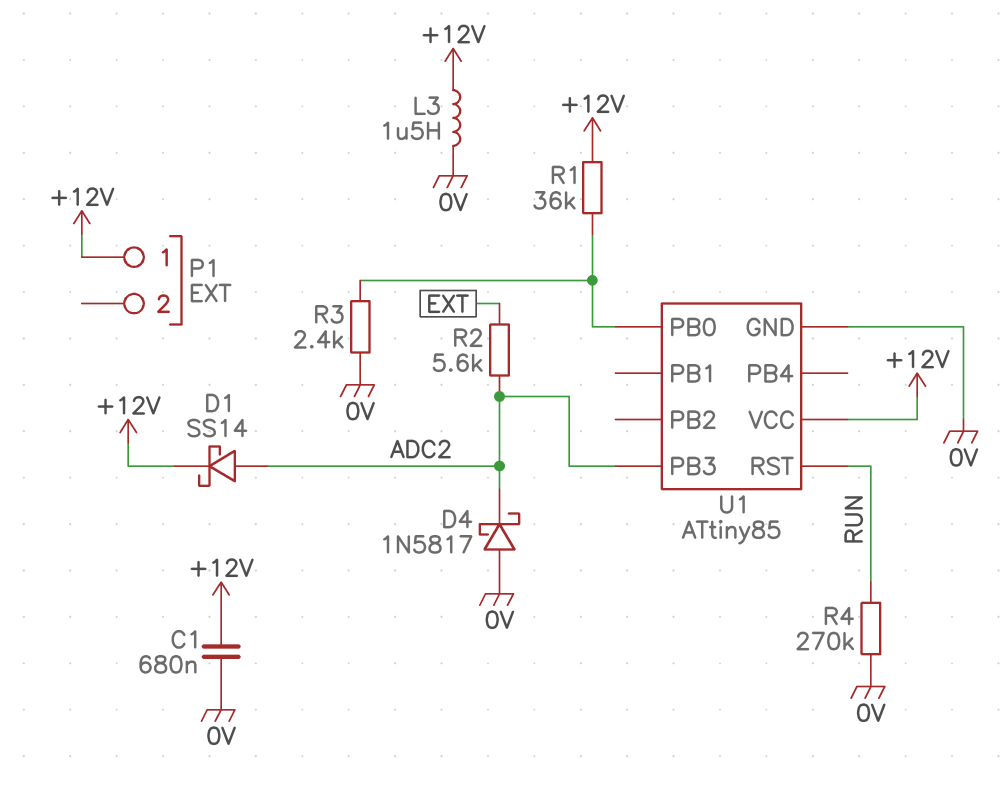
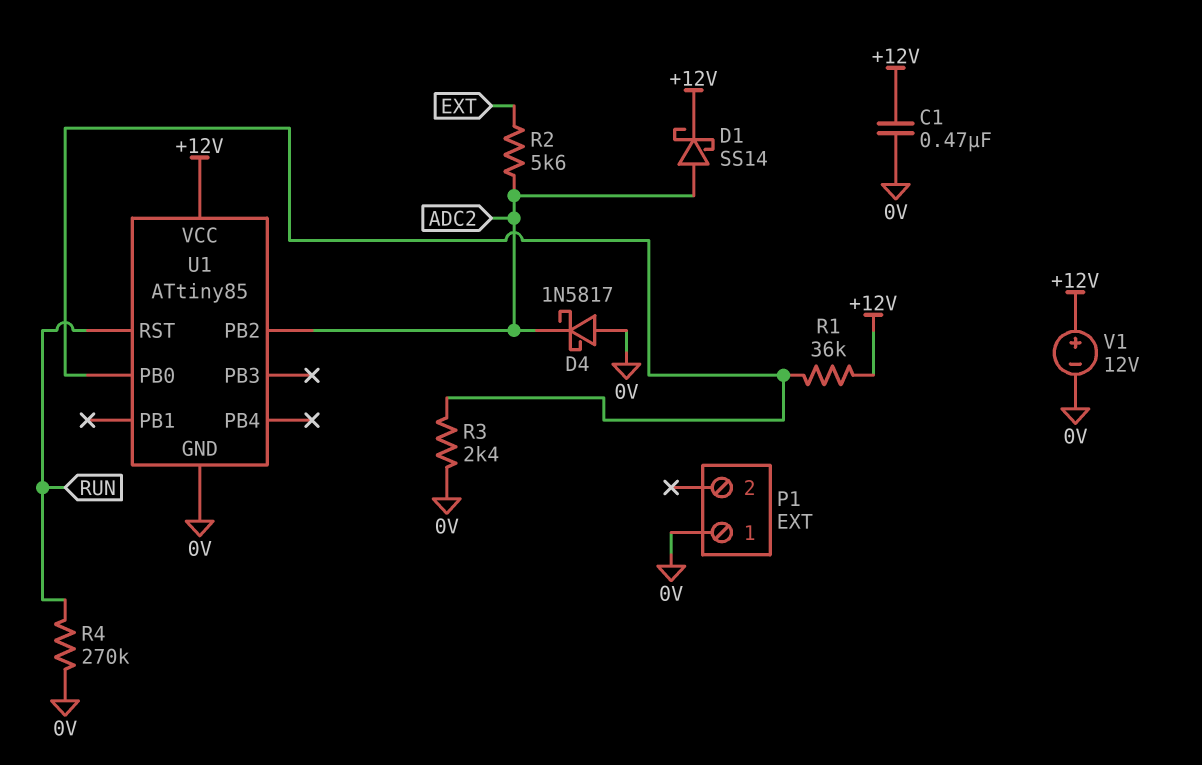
C1: 680nF (+12V, 0V) -> 470nF (+12V, 0V)
L3: 1.5uH (+12V, 0V) -> none
P1 pin 1: +12V -> 0V
U1 pin PB2: none -> ADC2
U1 pin PB3: ADC2 -> none
V1: none -> 12V (plus +12V, minus 0V)

